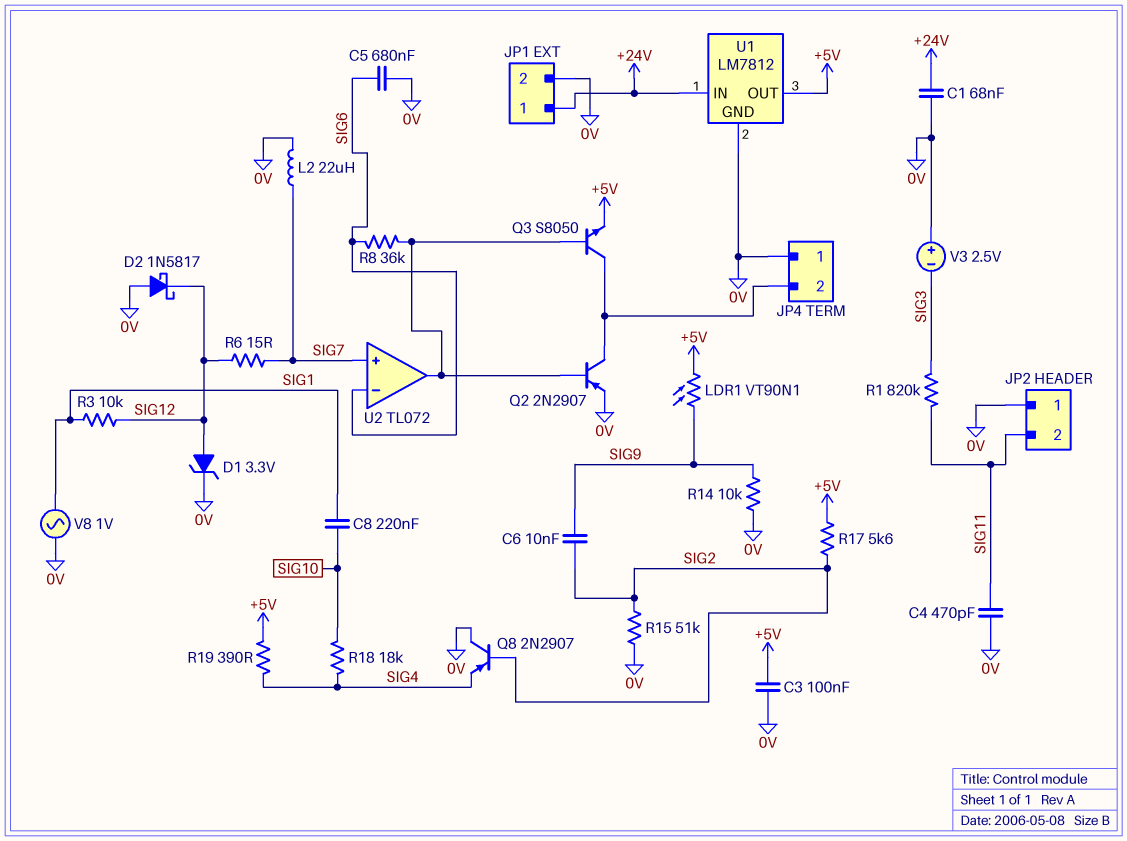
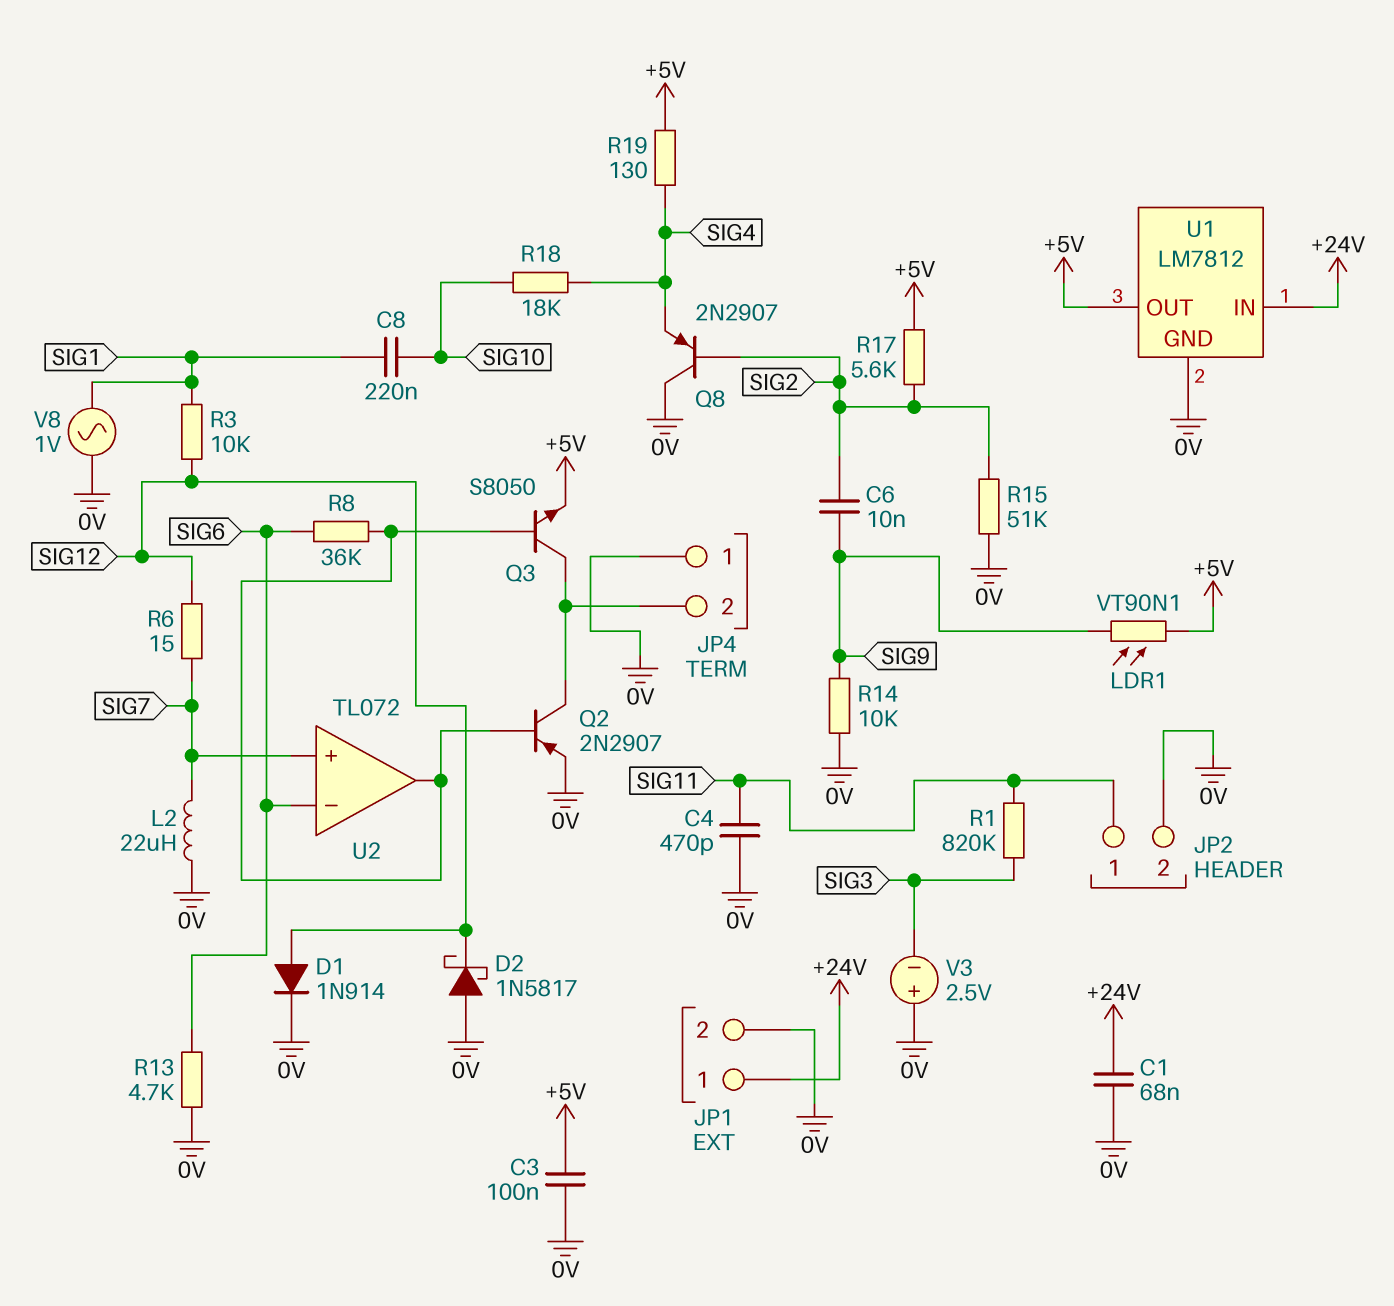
C5: 680nF (0V, SIG6) -> none
D1: zener 3.3V (A SIG12, K 0V) -> diode 1N914 (A SIG12, K 0V)
JP2 pin 1: 0V -> SIG11
JP2 pin 2: SIG11 -> 0V
R13: none -> 4.7k (0V, SIG6)
R19: 390 (+5V, SIG4) -> 130 (+5V, SIG4)

